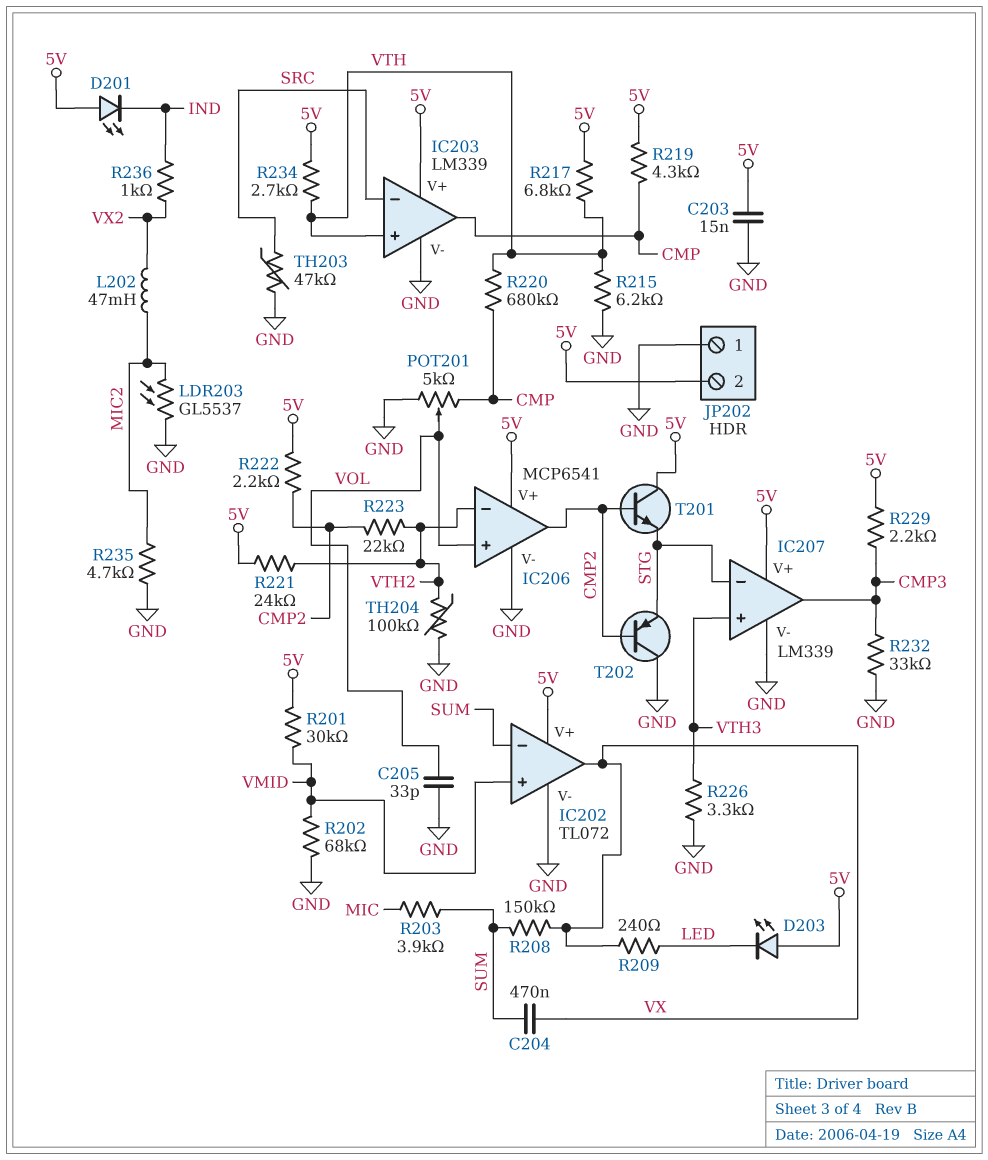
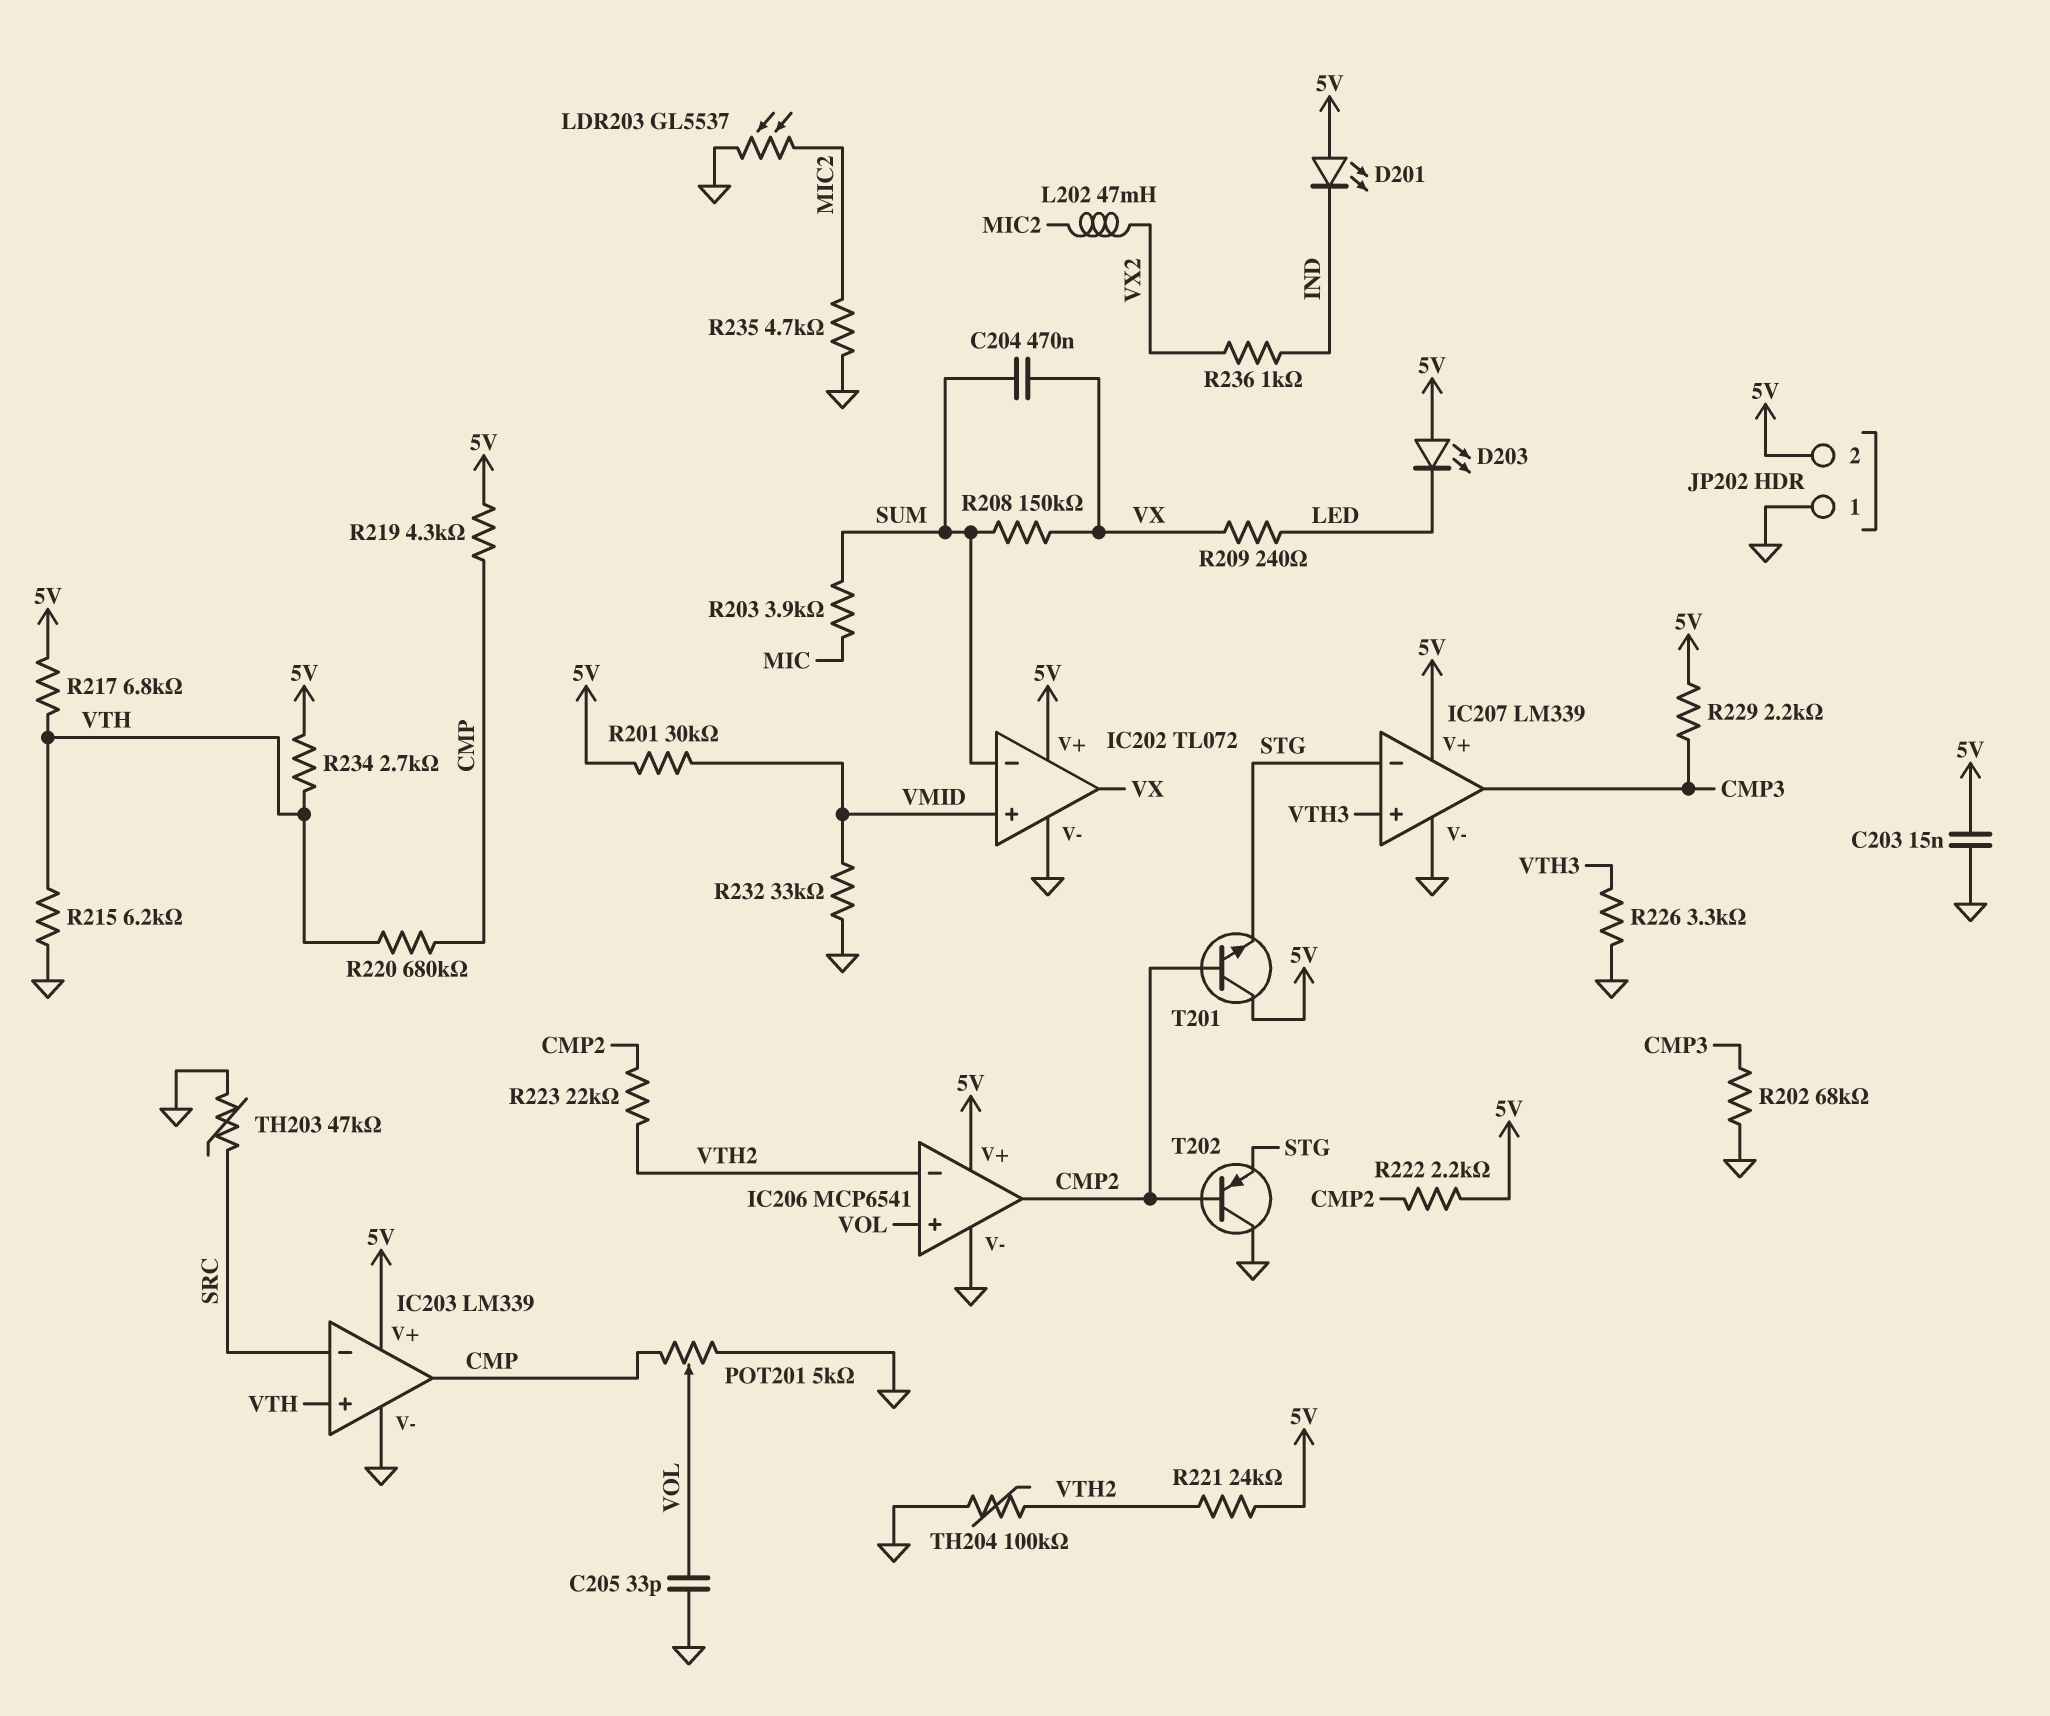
R202: 68k (GND, VMID) -> 68k (CMP3, GND)
R232: 33k (CMP3, GND) -> 33k (GND, VMID)

